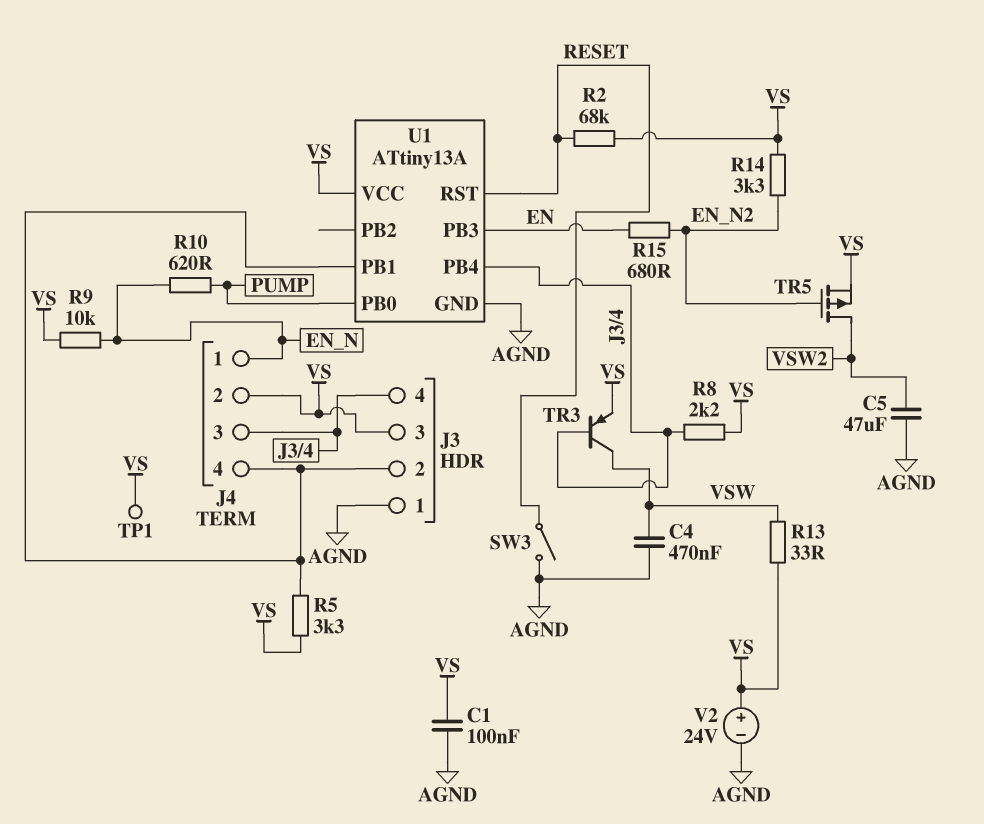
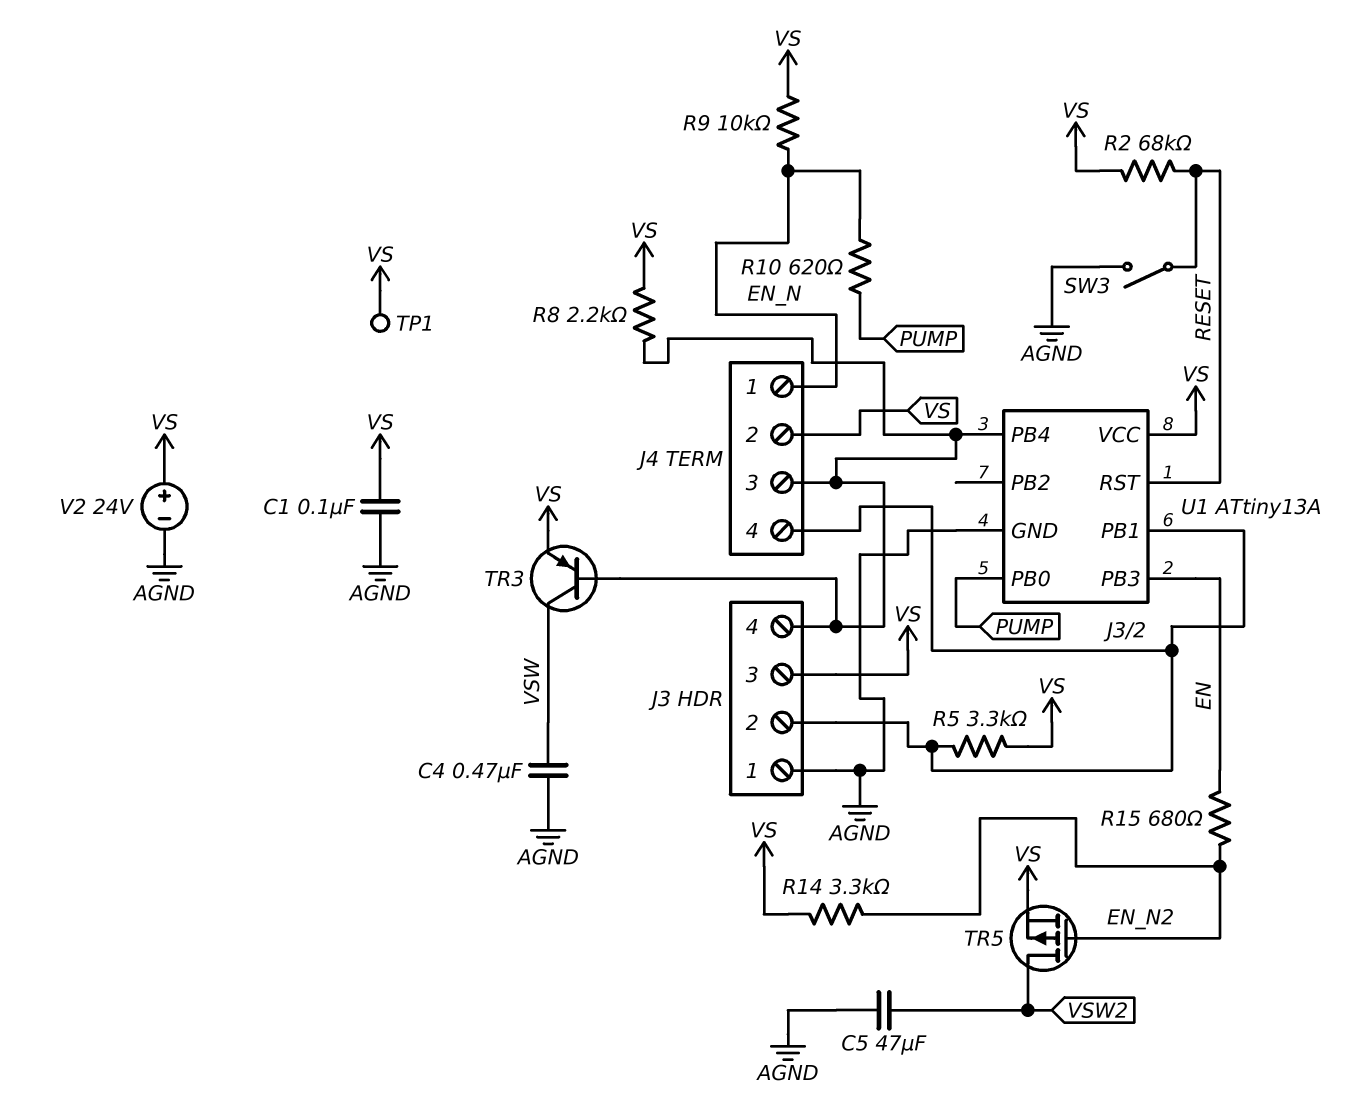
R13: 33 (VS, VSW) -> none

